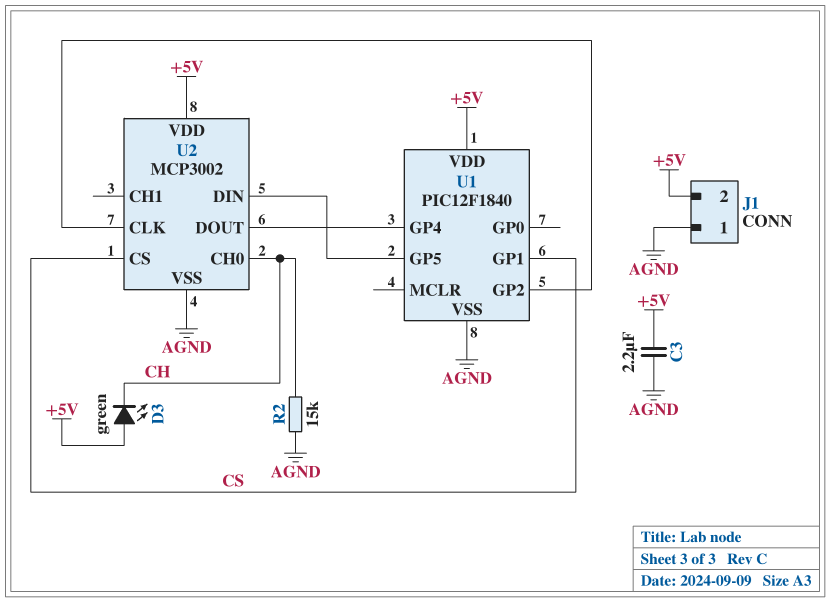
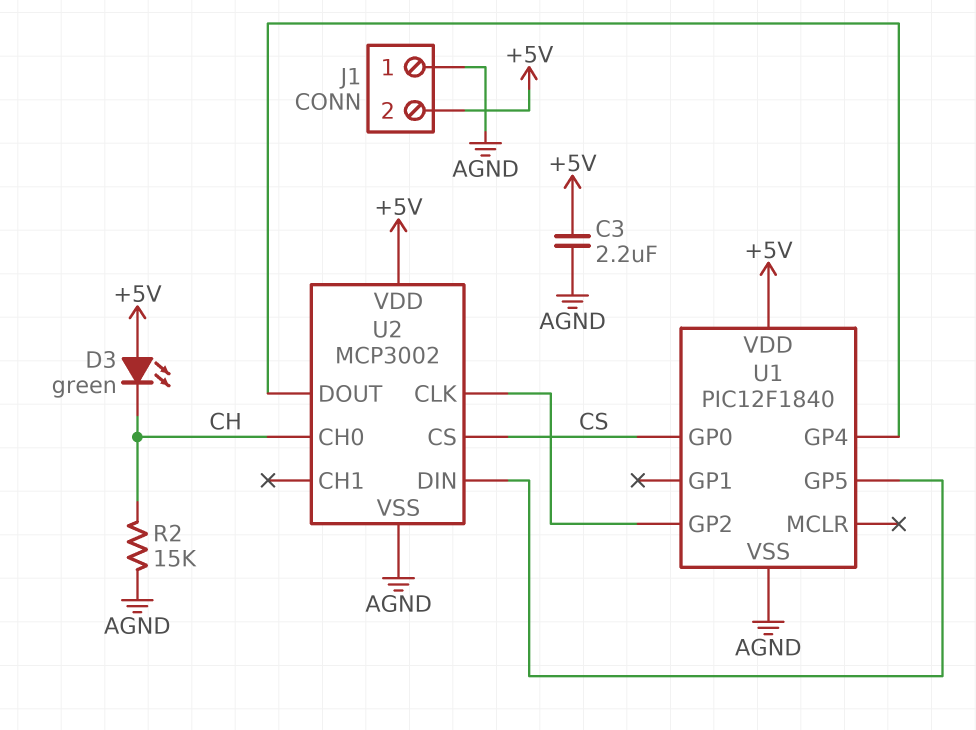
U1 pin GP0: none -> CS
U1 pin GP1: CS -> none

